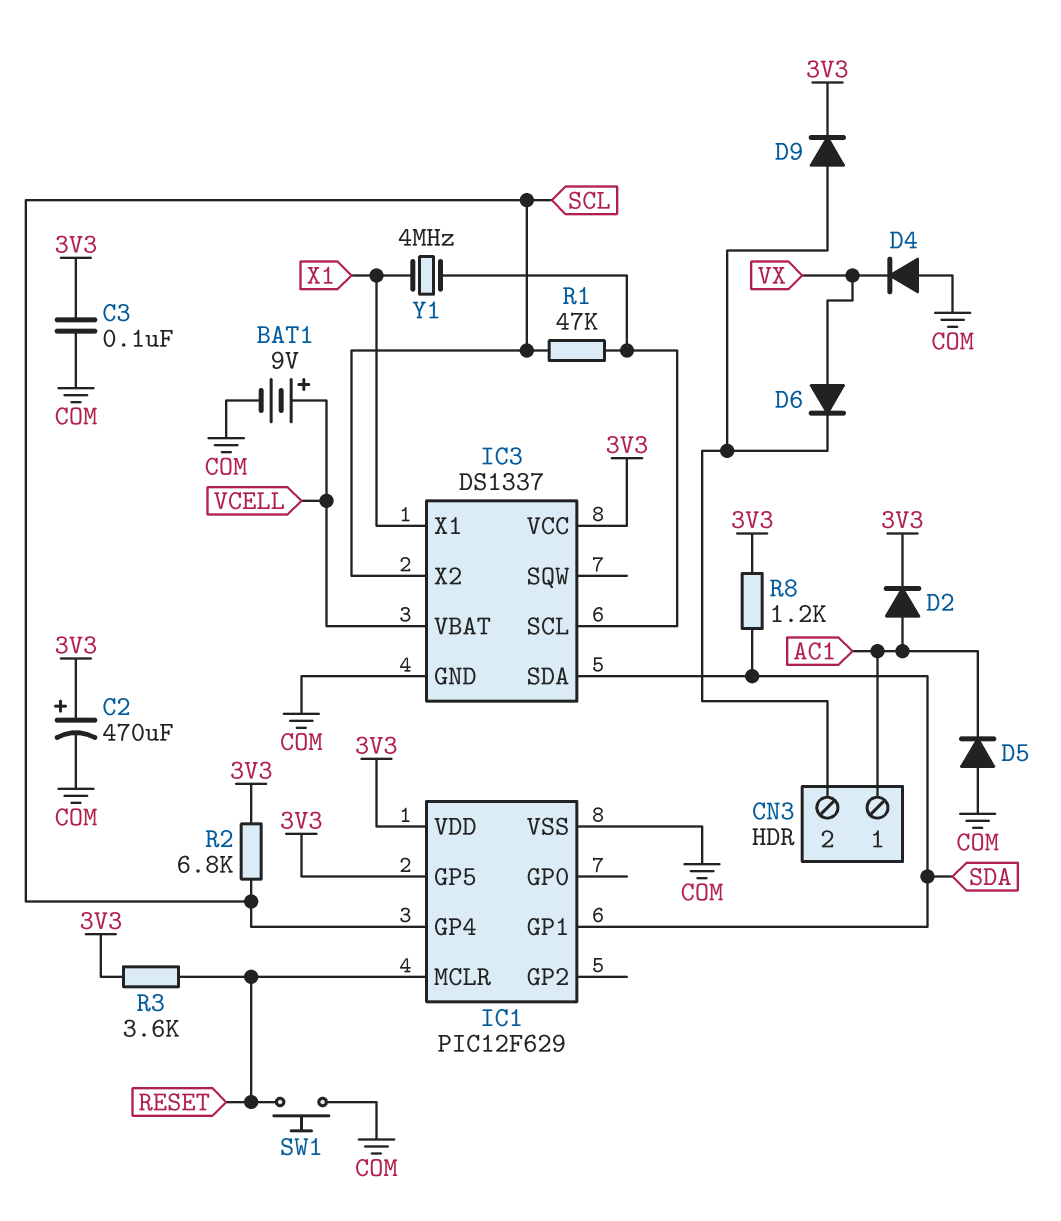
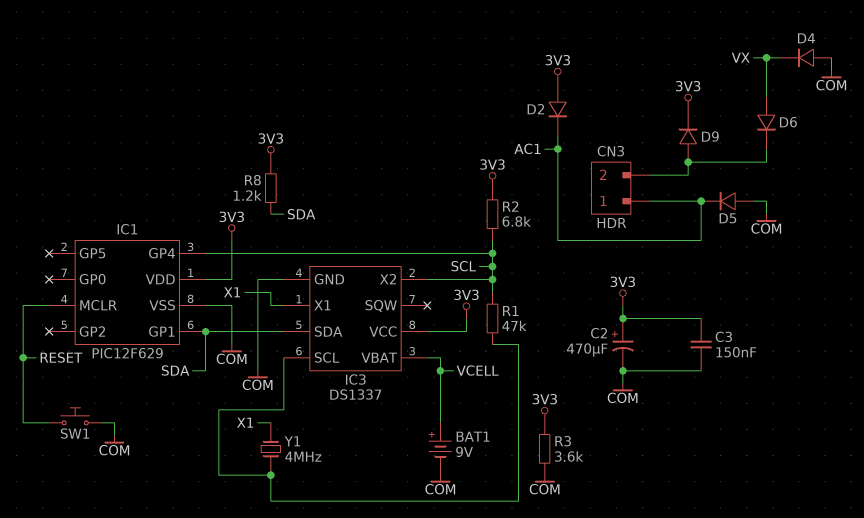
C3: 100nF (3V3, COM) -> 150nF (3V3, COM)
D2: diode (A AC1, K 3V3) -> diode (A 3V3, K AC1)
IC1 pin GP5: 3V3 -> none
R3: 3.6k (3V3, RESET) -> 3.6k (3V3, COM)

